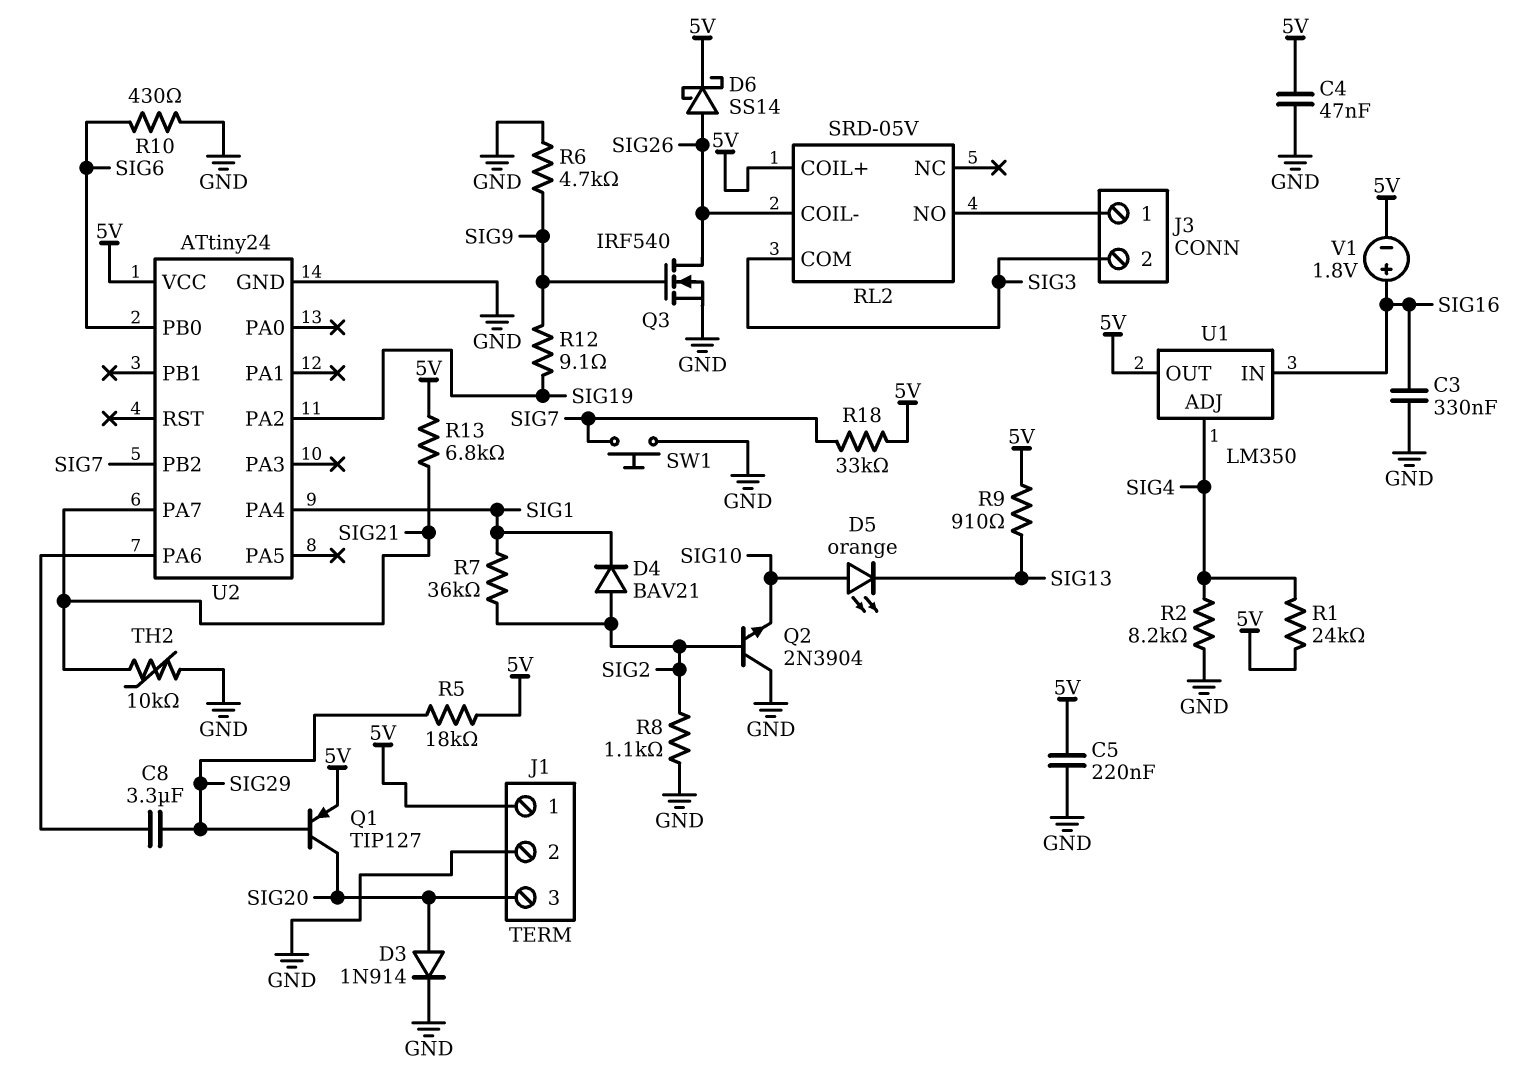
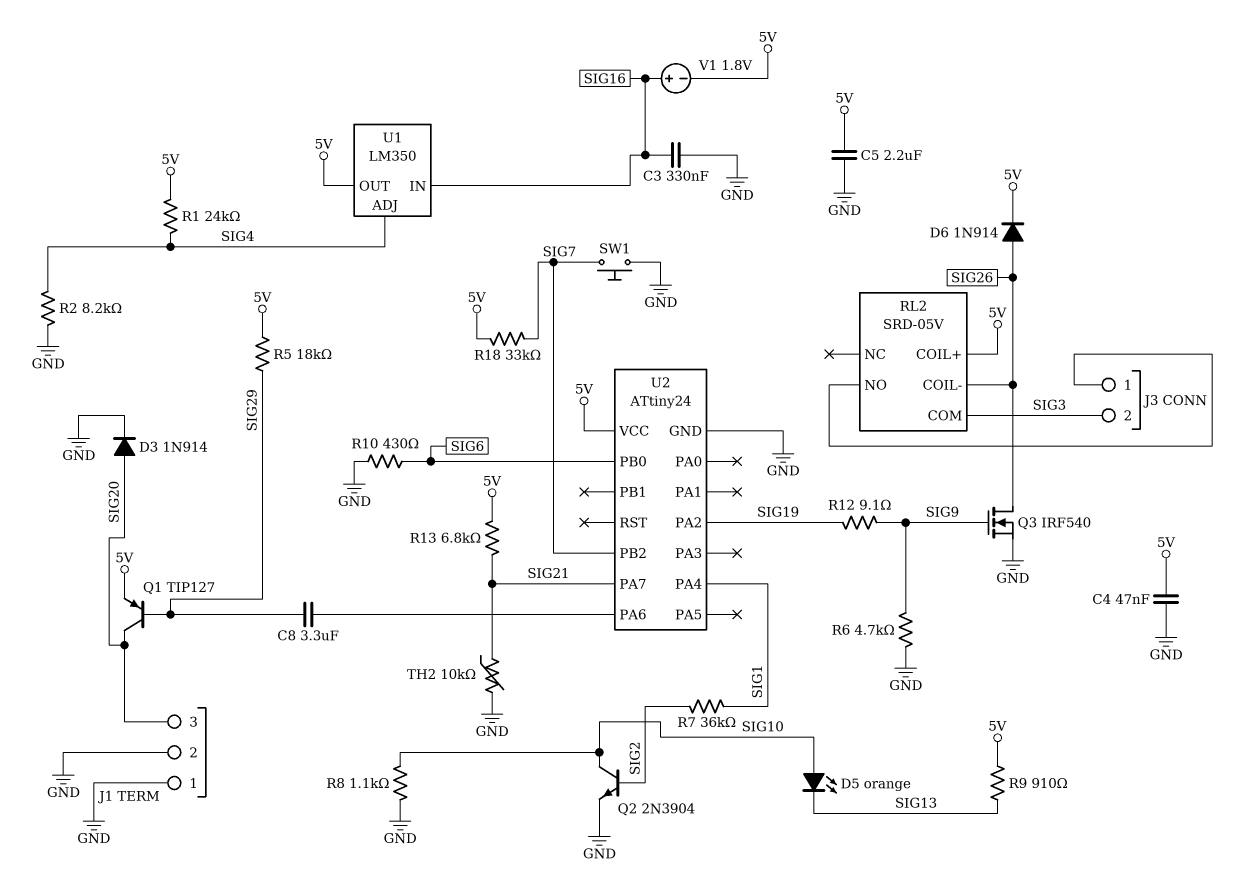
C5: 220nF (5V, GND) -> 2.2uF (5V, GND)
D4: diode BAV21 (A SIG2, K SIG1) -> none
D6: schottky SS14 (A SIG26, K 5V) -> diode 1N914 (A SIG26, K 5V)
J1 pin 1: 5V -> GND
Q2: NPN 2N3904 (B SIG2, C GND, E SIG10) -> NPN 2N3904 (B SIG2, C SIG10, E GND)
R8: 1.1k (GND, SIG2) -> 1.1k (GND, SIG10)

